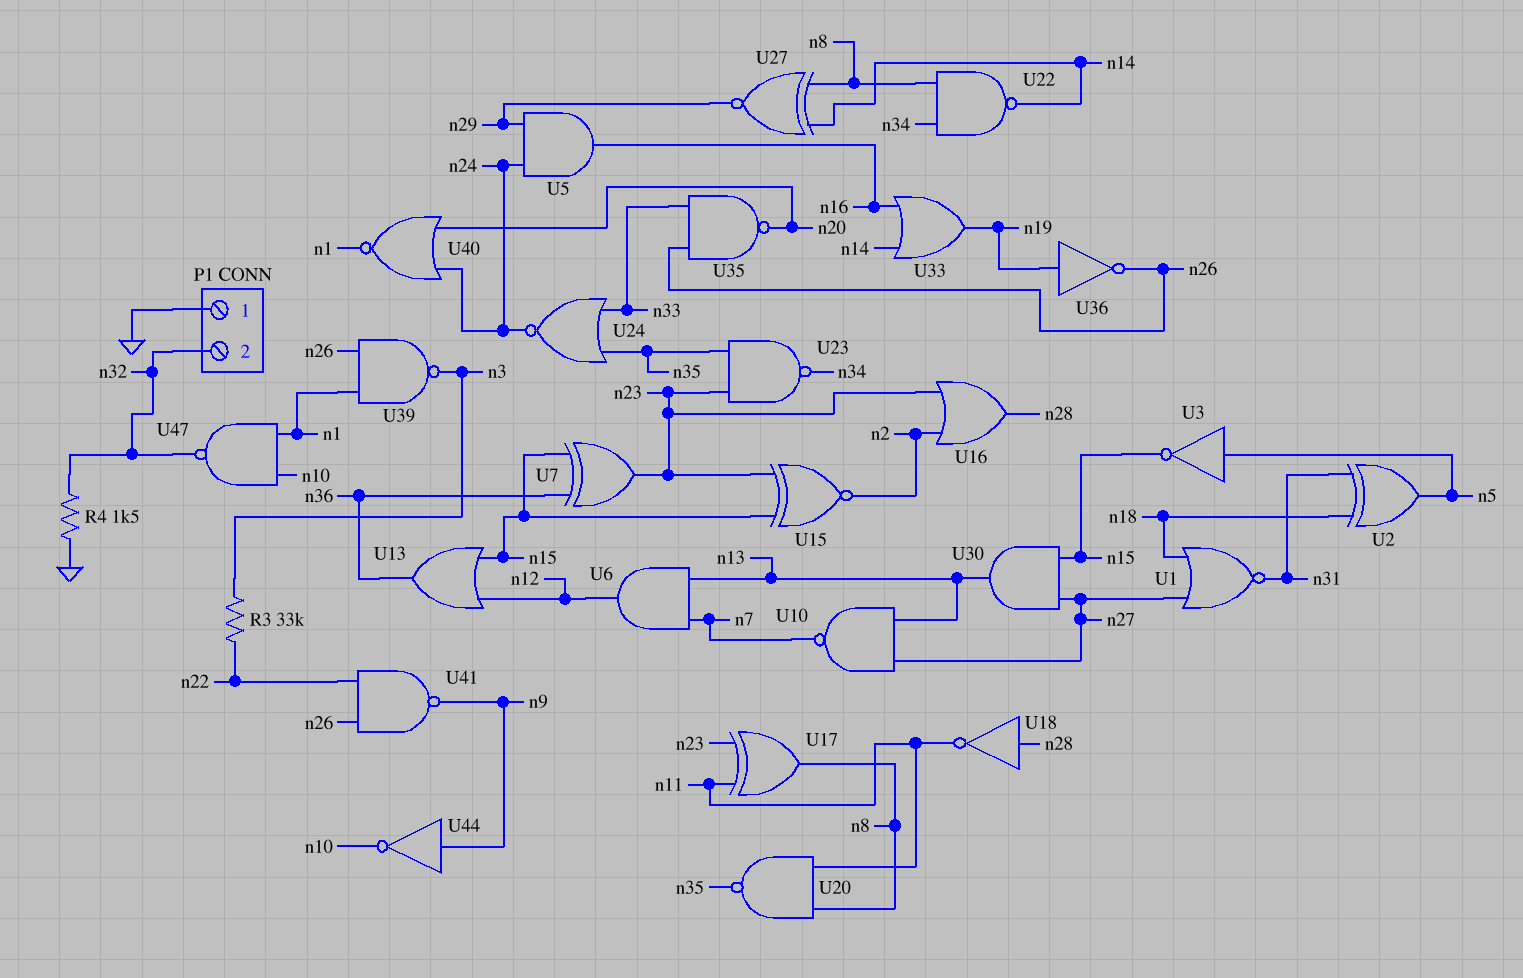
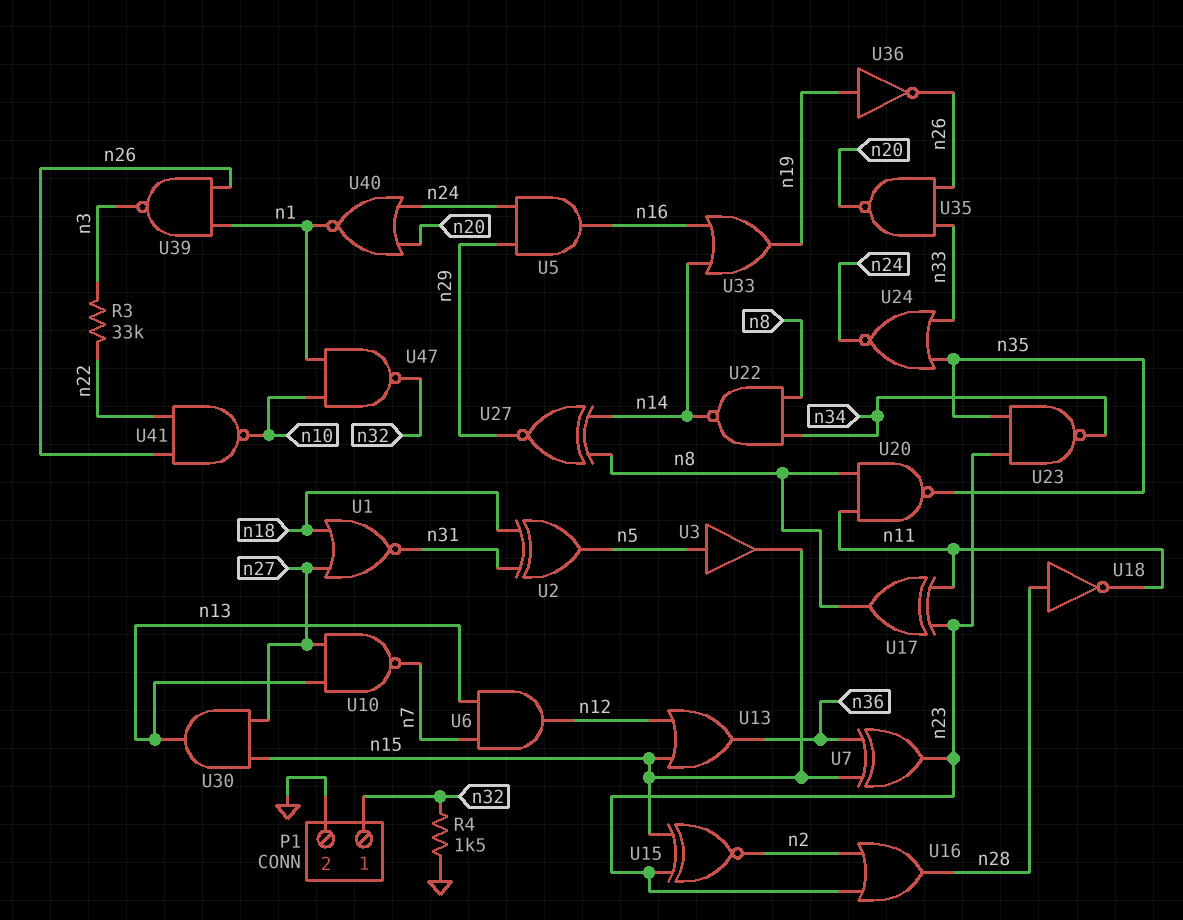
P1 pin 1: GND -> n32
P1 pin 2: n32 -> GND
U3: NOT (in n5, out n15) -> buffer (in n5, out n15)
U41: NAND (in n22, in n26, out n9) -> NAND (in n22, in n26, out n10)
U44: NOT (in n9, out n10) -> none

